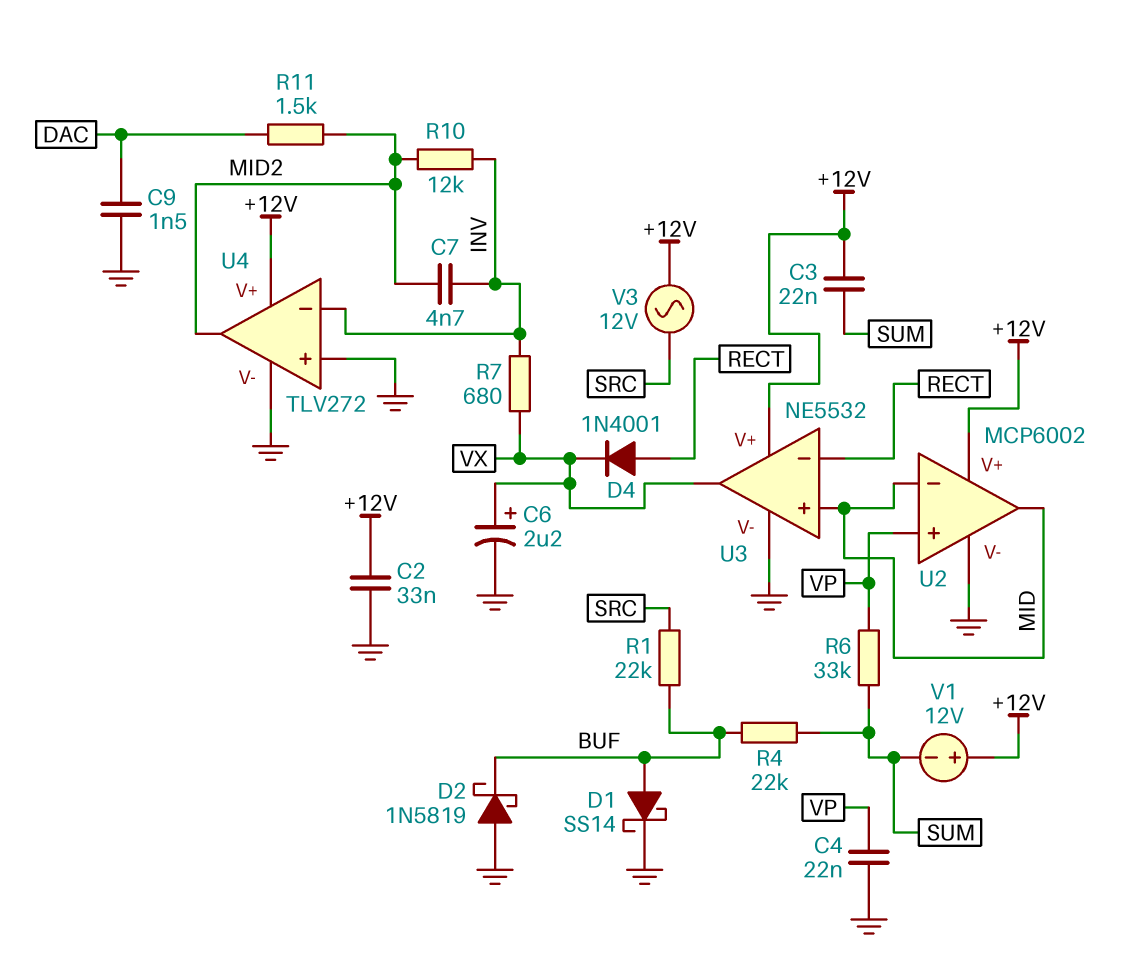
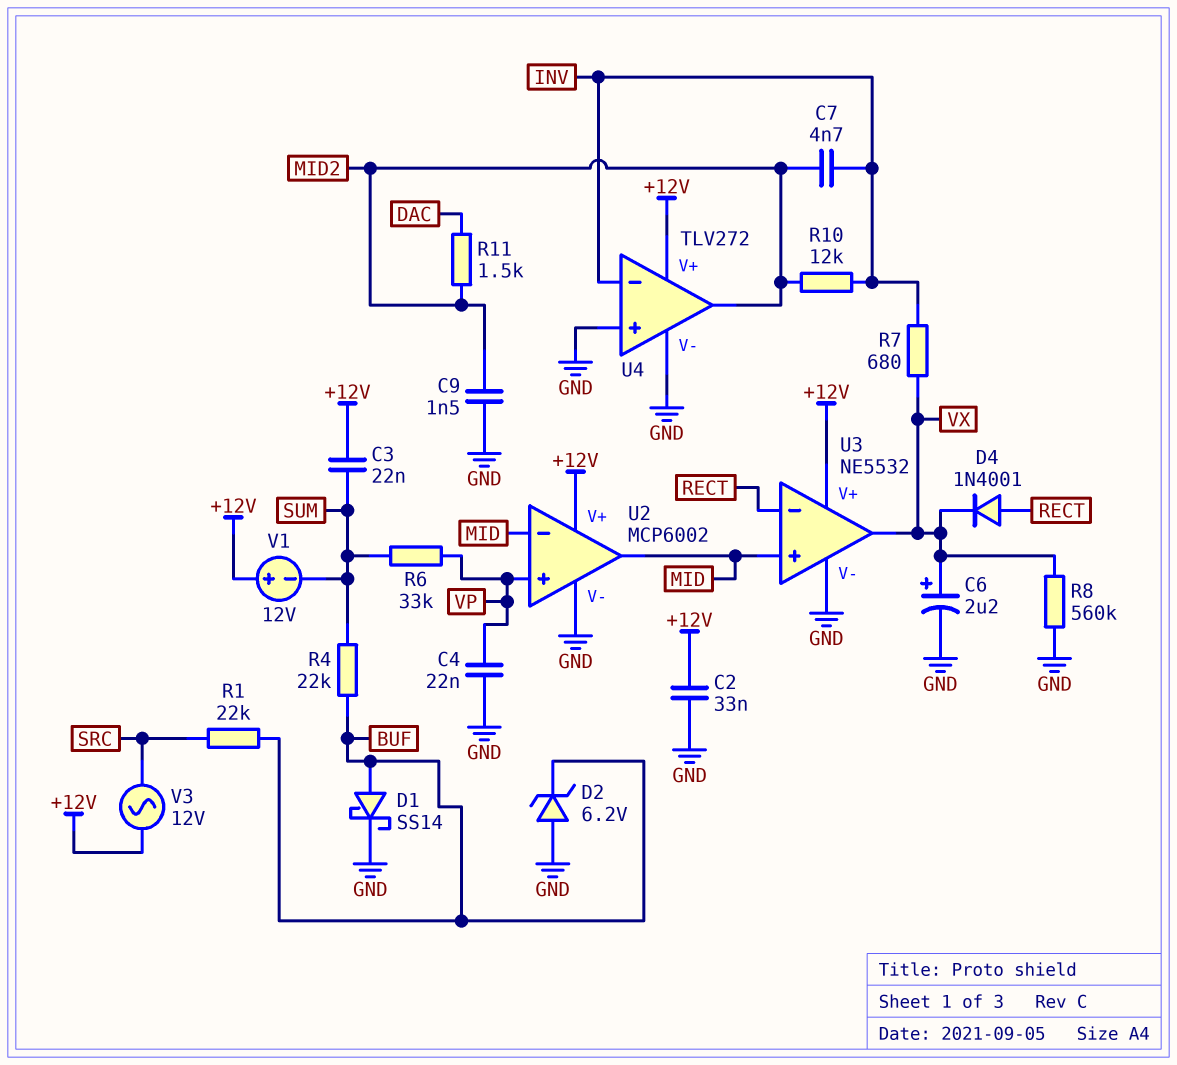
C9: 1.5nF (DAC, GND) -> 1.5nF (GND, MID2)
D2: schottky 1N5819 (A GND, K BUF) -> zener 6.2V (A GND, K BUF)
R8: none -> 560k (GND, VX)

